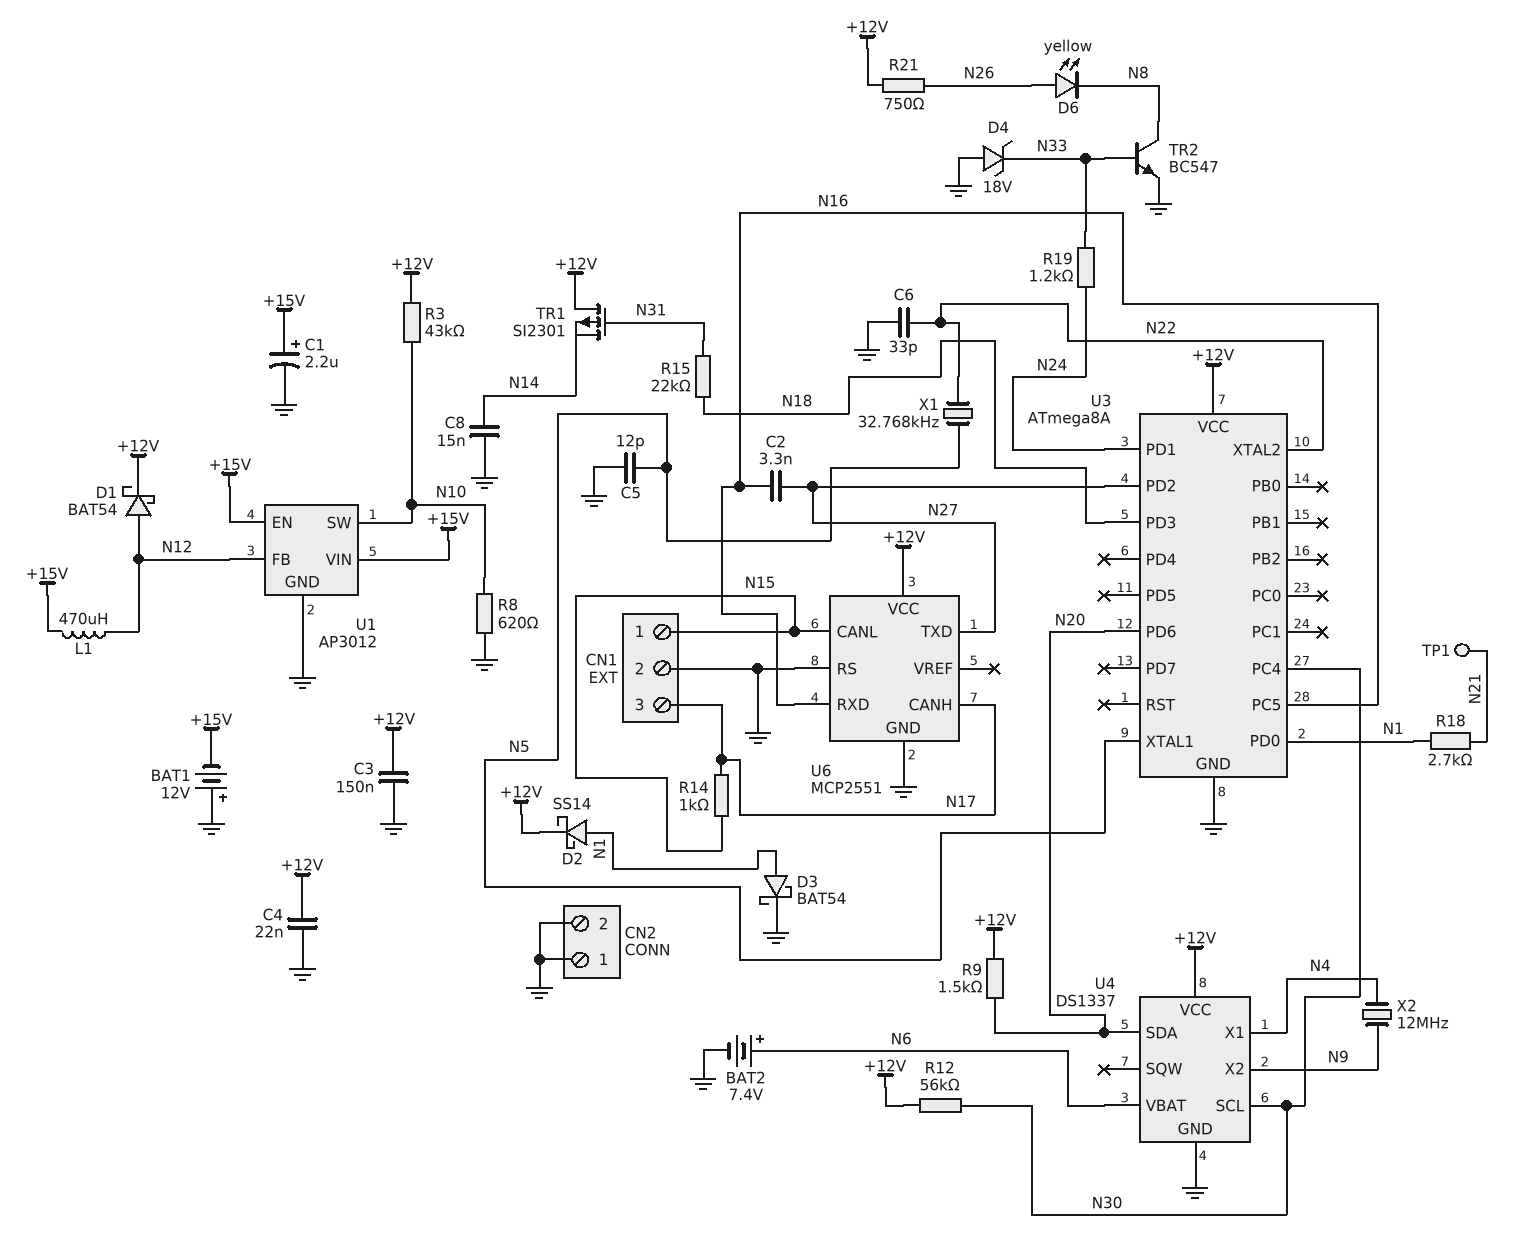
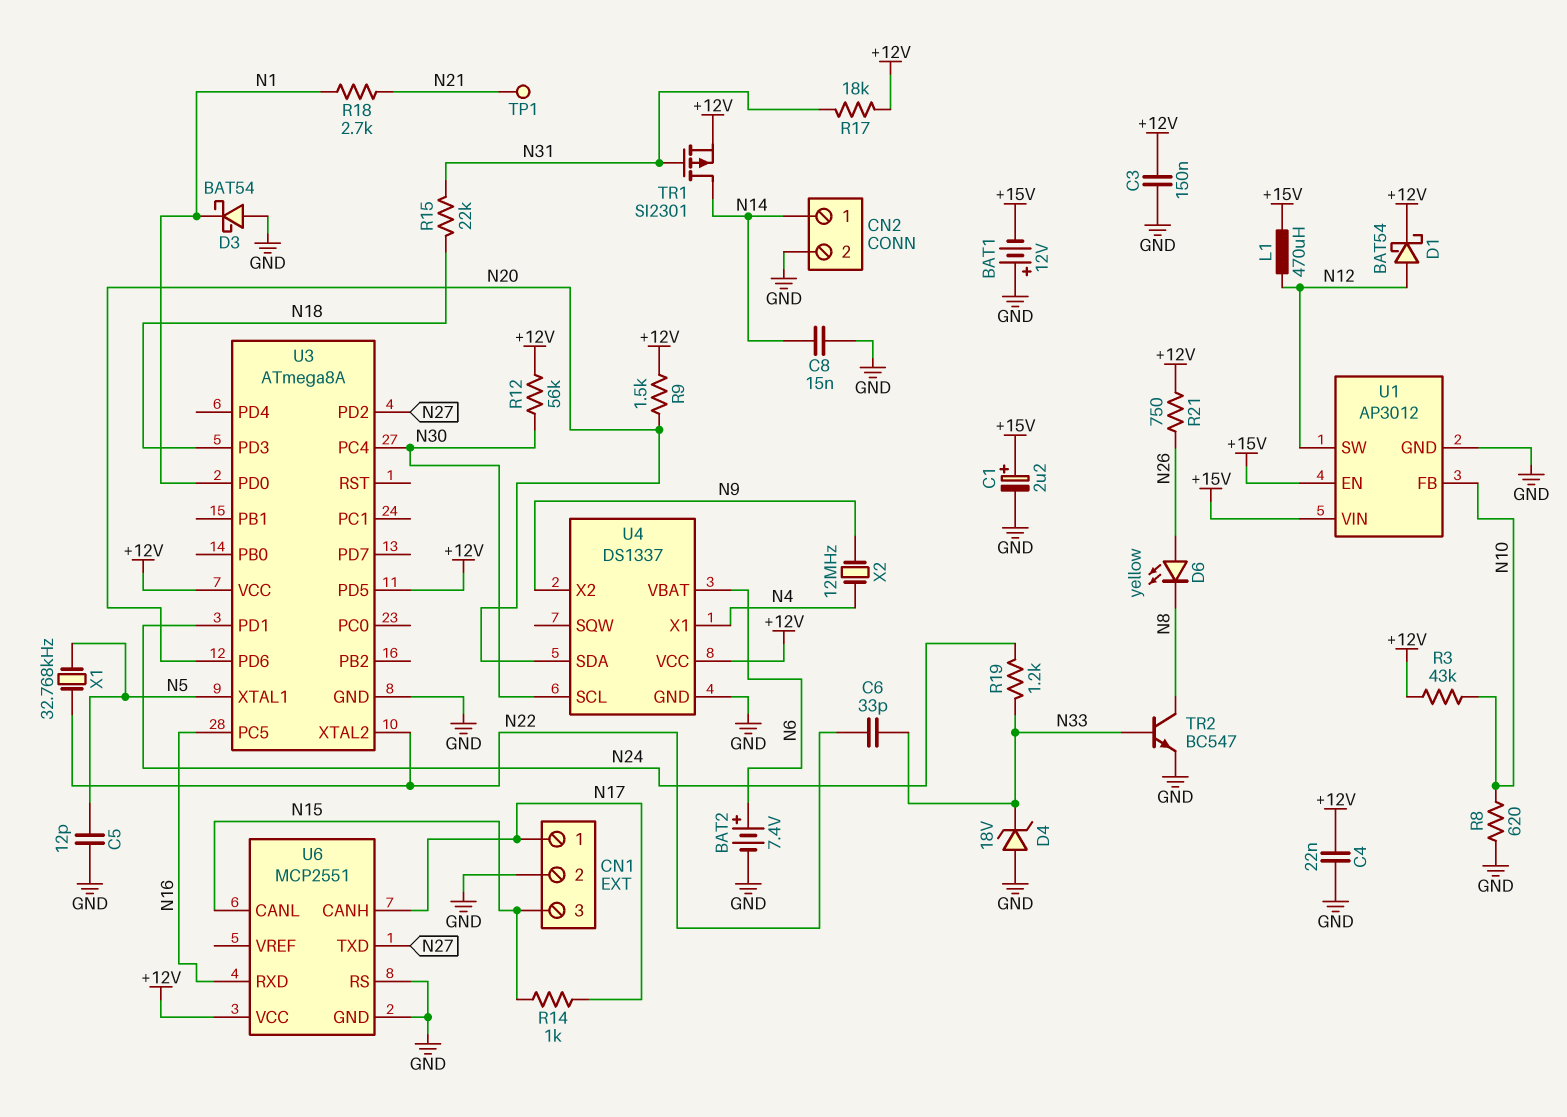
C2: 3.3nF (N16, N27) -> none
C6: 33pF (GND, N22) -> 33pF (N22, N33)
CN1 pin 1: N15 -> N17
CN1 pin 3: N17 -> N15
CN2 pin 1: GND -> N14
D2: schottky SS14 (A N1, K +12V) -> none
D3: schottky BAT54 (A N1, K GND) -> schottky BAT54 (A GND, K N1)
R17: none -> 18k (+12V, N31)
TR1: PMOS SI2301 (G N31, D +12V, S N14) -> PMOS SI2301 (G N31, D N14, S +12V)
U1 pin FB: N12 -> N10
U1 pin SW: N10 -> N12
U3 pin PD5: none -> +12V

